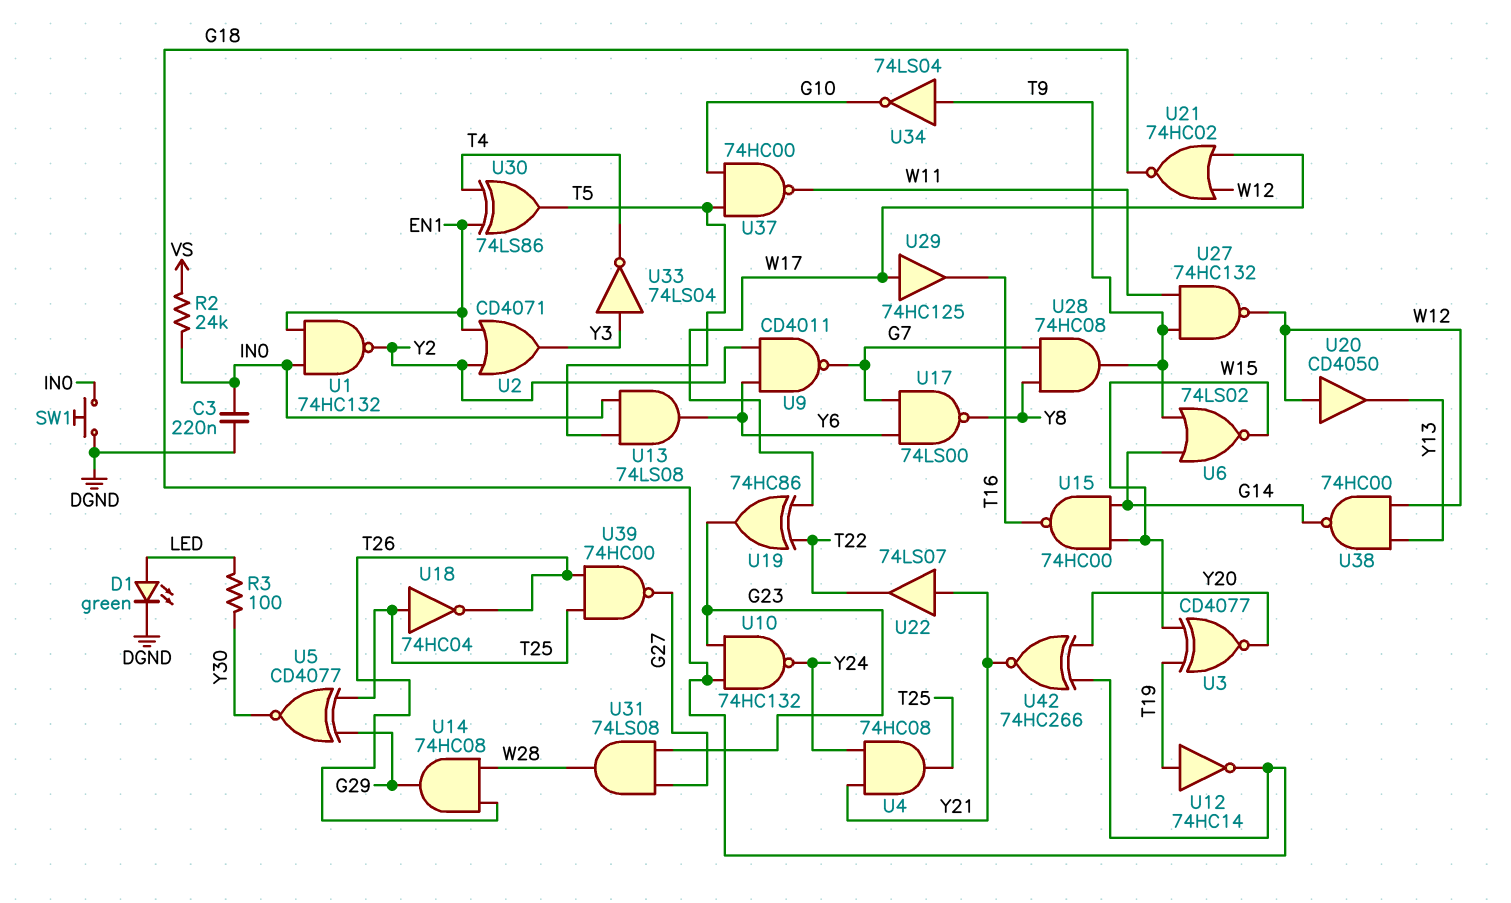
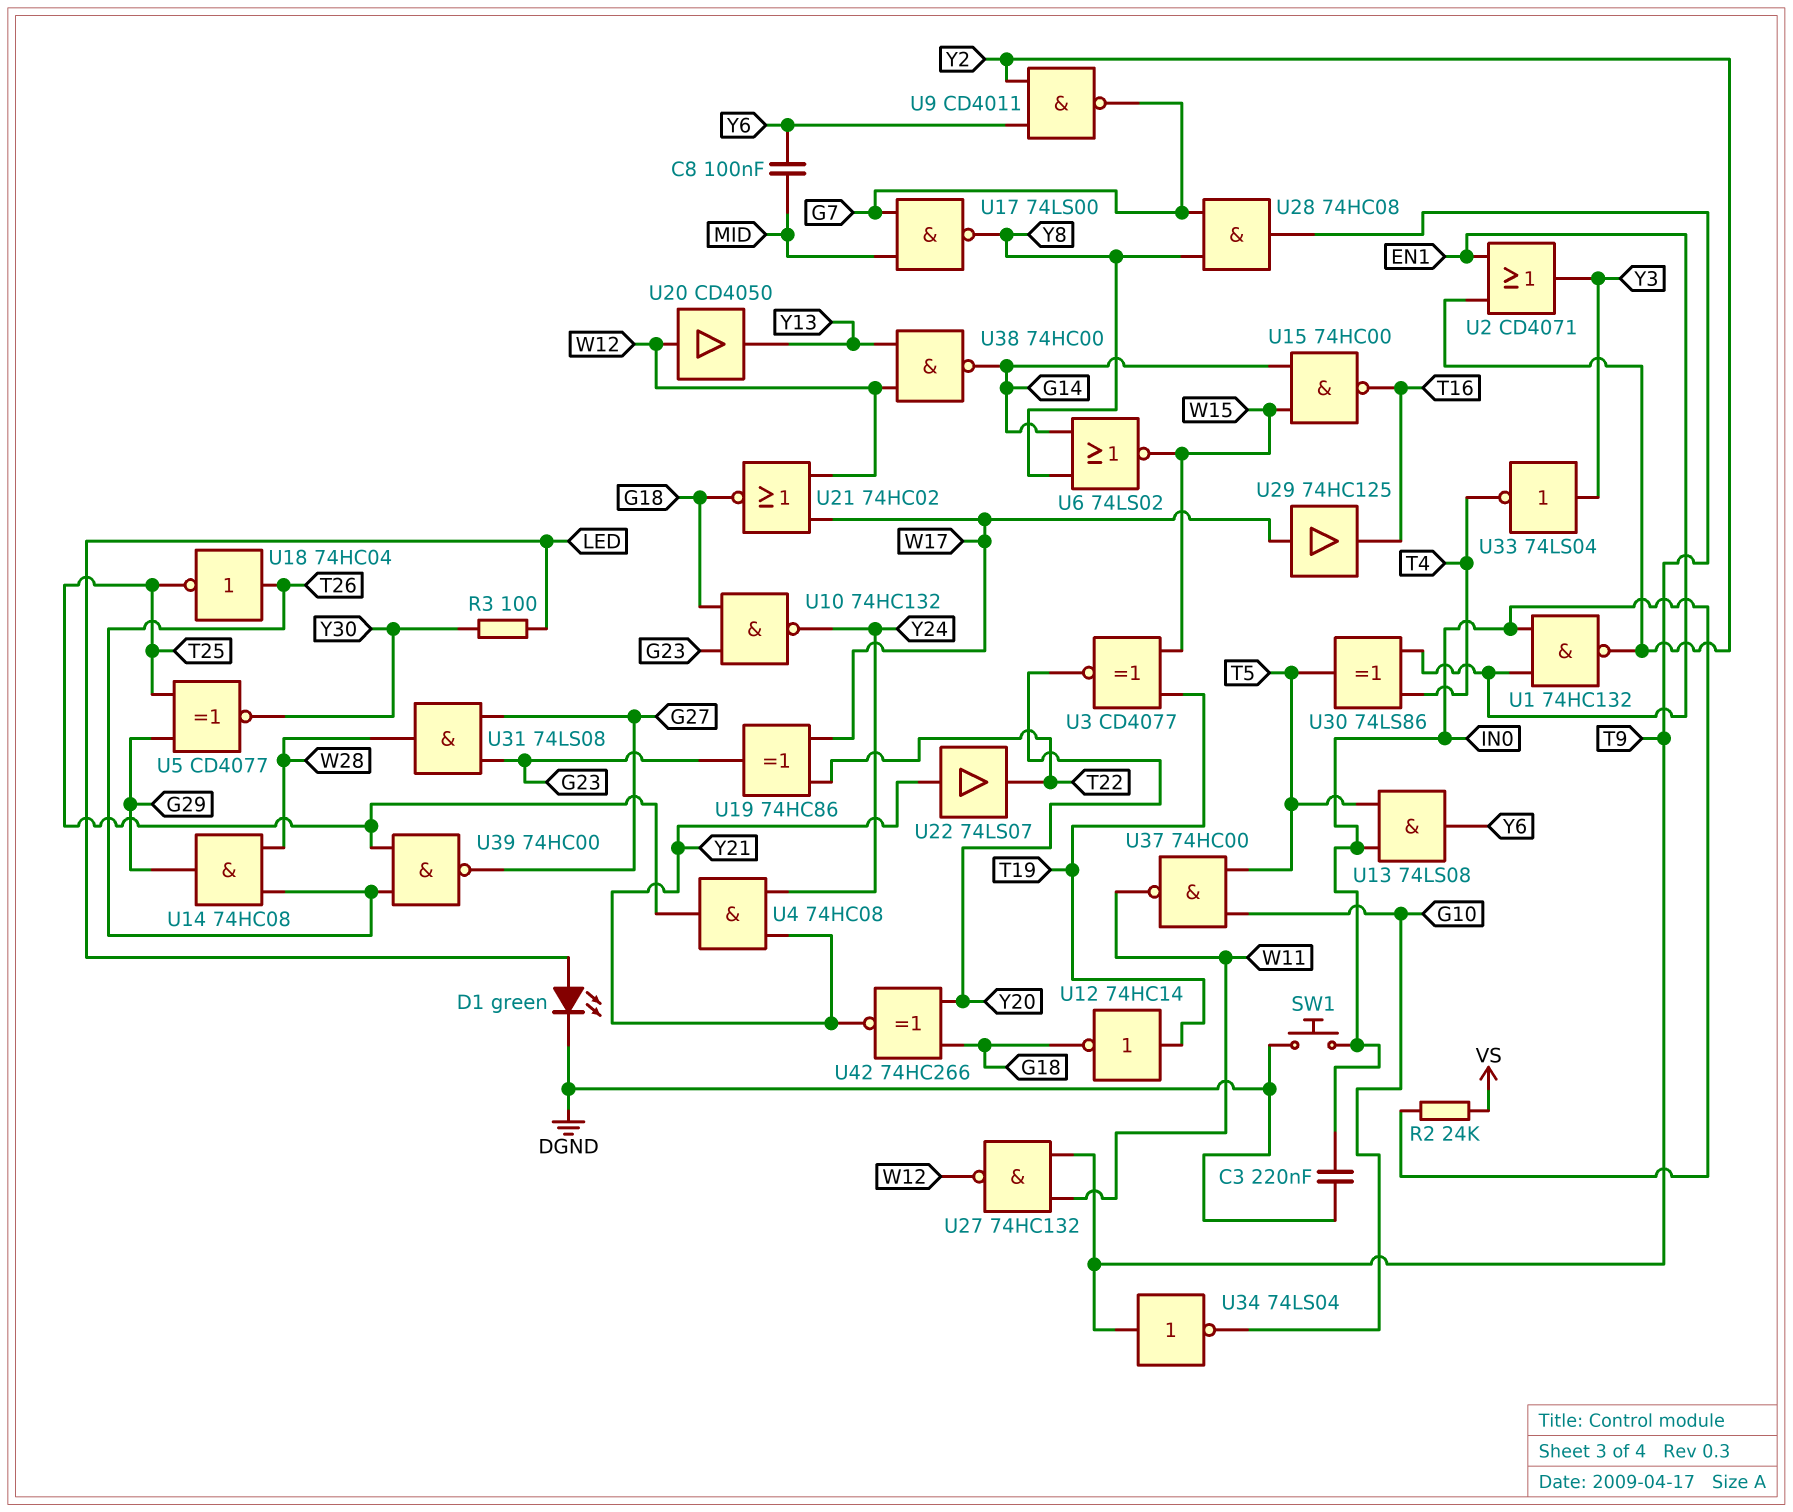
C8: none -> 100nF (MID, Y6)
U6: NOR 74LS02 (in G14, in T9, out W15) -> NOR 74LS02 (in G14, in Y8, out W15)
U17: NAND 74LS00 (in G7, in Y6, out Y8) -> NAND 74LS00 (in G7, in MID, out Y8)
U18: NOT 74HC04 (in T25, out T26) -> NOT 74HC04 (in T26, out T25)

